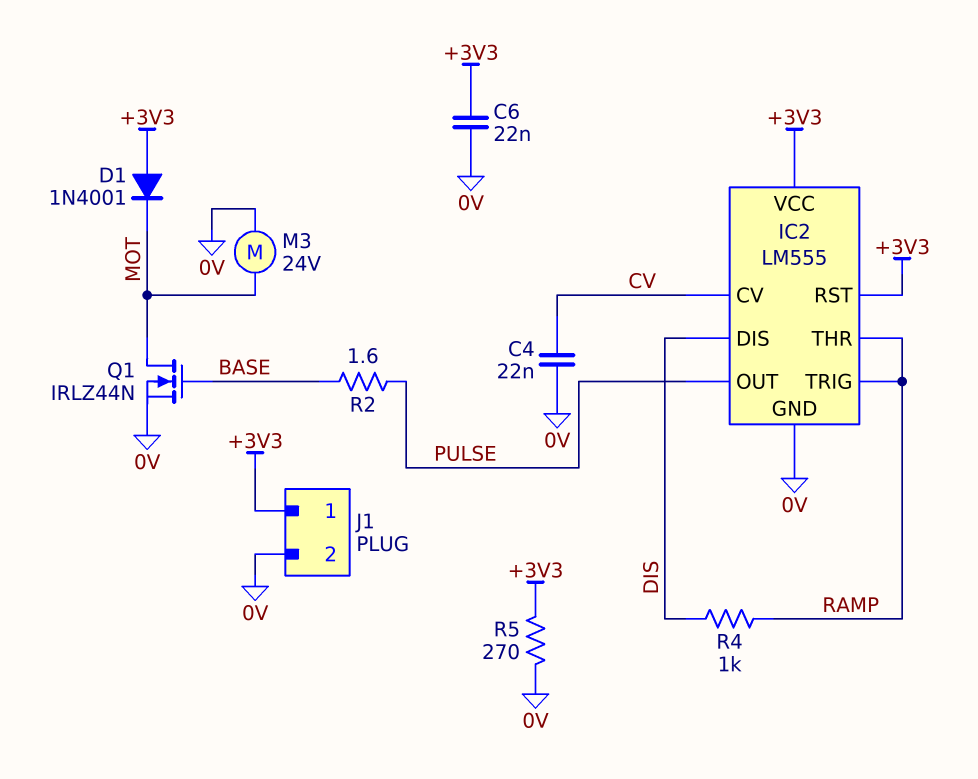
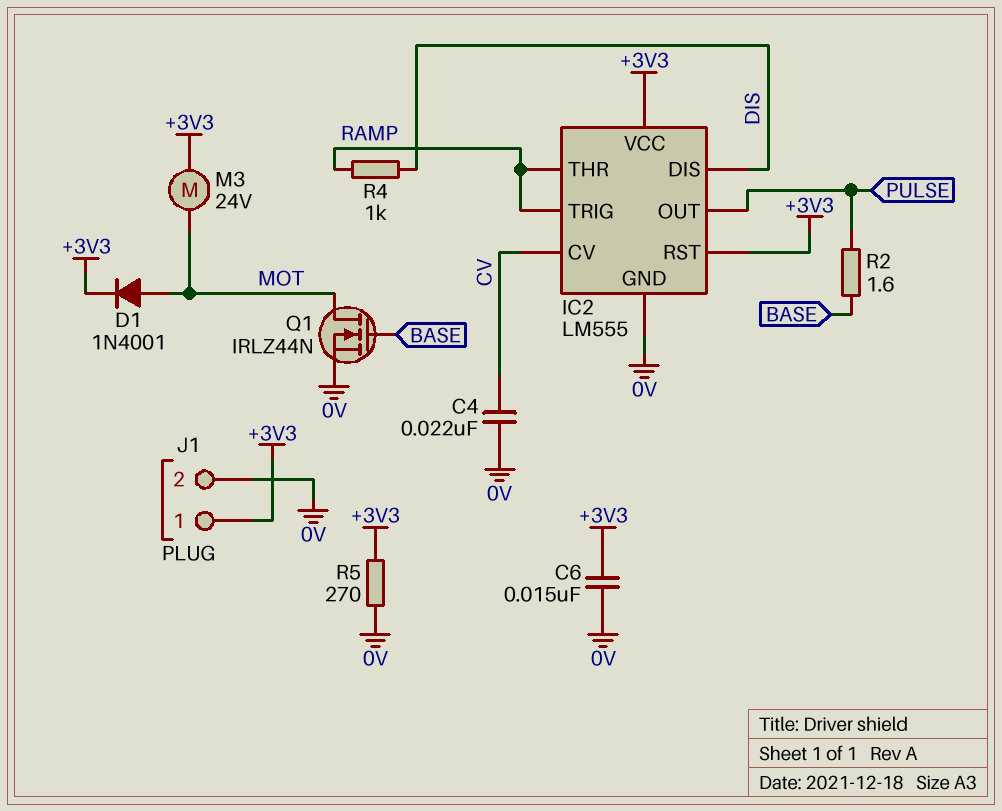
C6: 22nF (+3V3, 0V) -> 15nF (+3V3, 0V)
D1: diode 1N4001 (A +3V3, K MOT) -> diode 1N4001 (A MOT, K +3V3)
M3: motor 24V (0V, MOT) -> motor 24V (+3V3, MOT)

